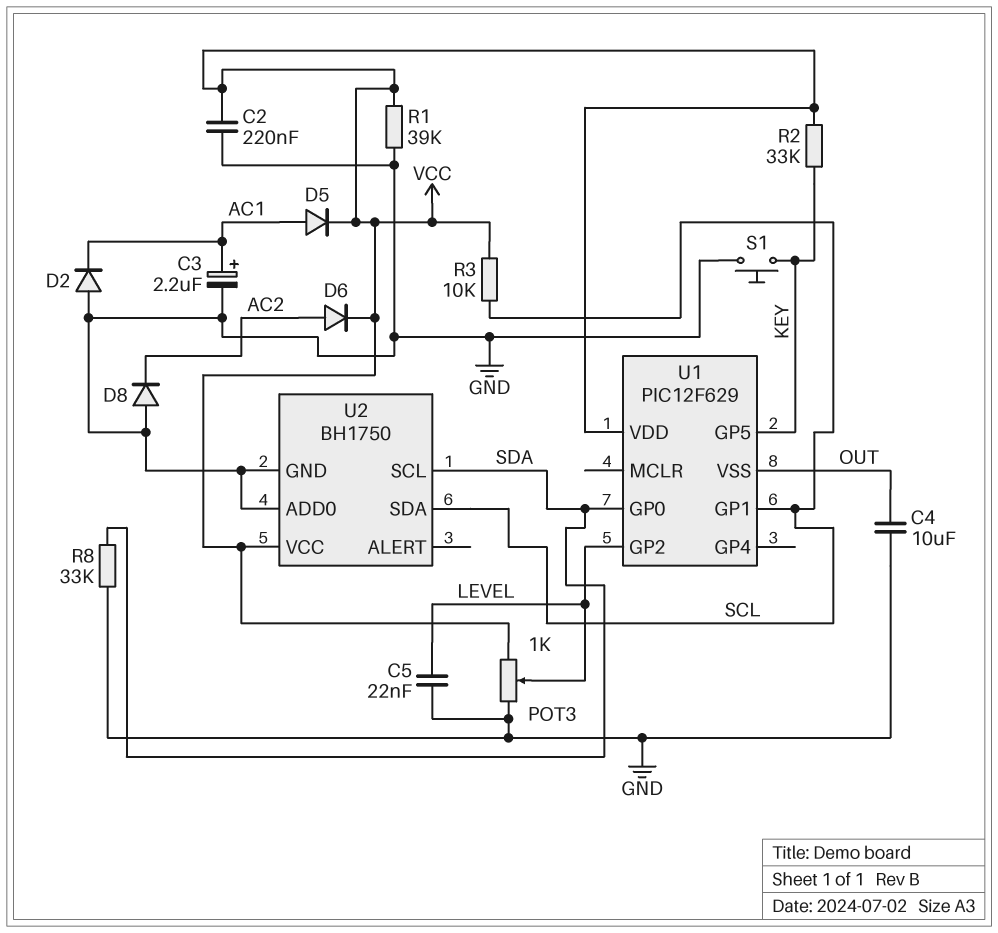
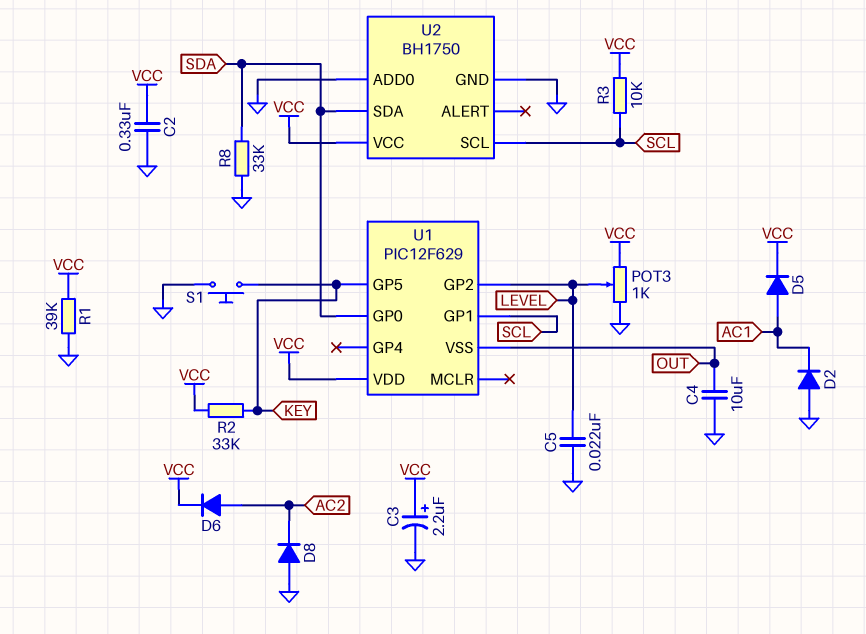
C2: 220nF (GND, VCC) -> 330nF (GND, VCC)
C3: 2.2uF (plus AC1, minus GND) -> 2.2uF (plus VCC, minus GND)
U2 pin SCL: SDA -> SCL
U2 pin SDA: SCL -> SDA

